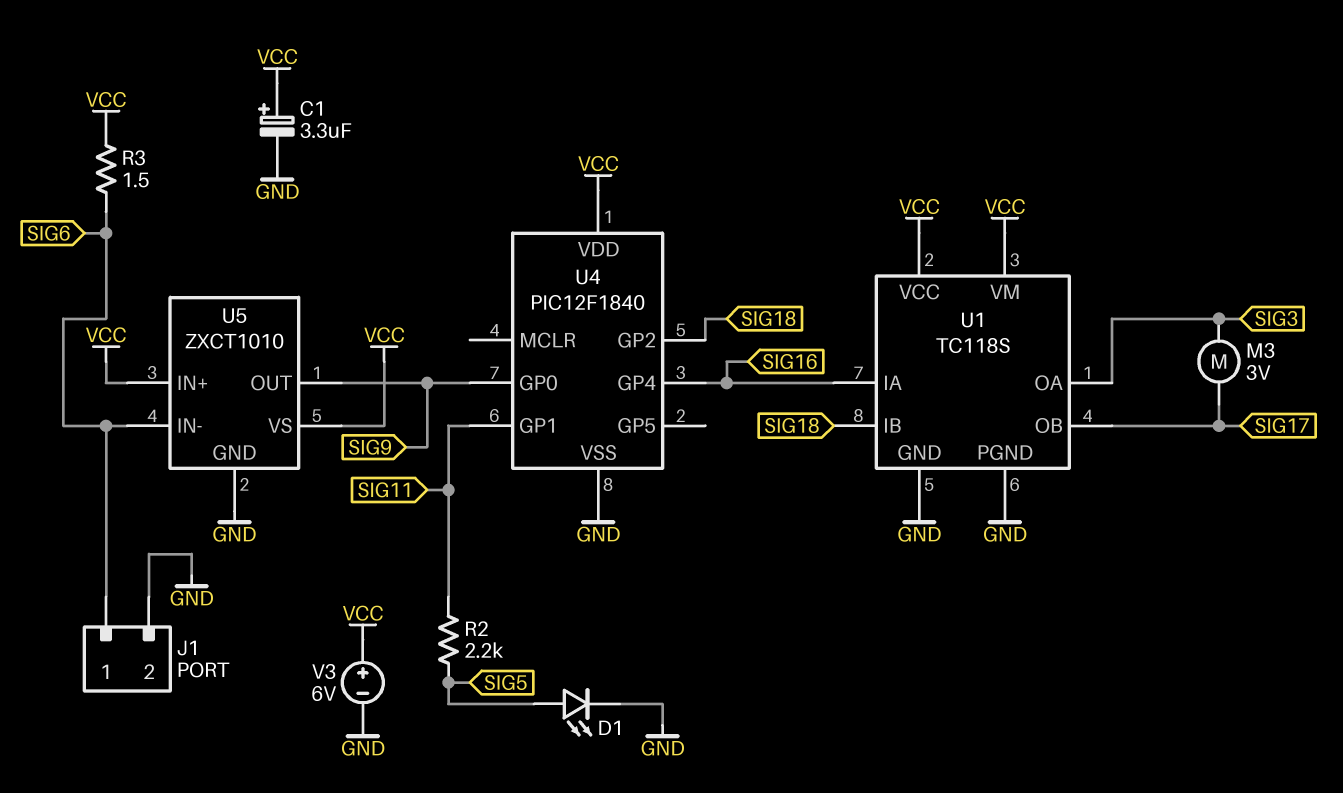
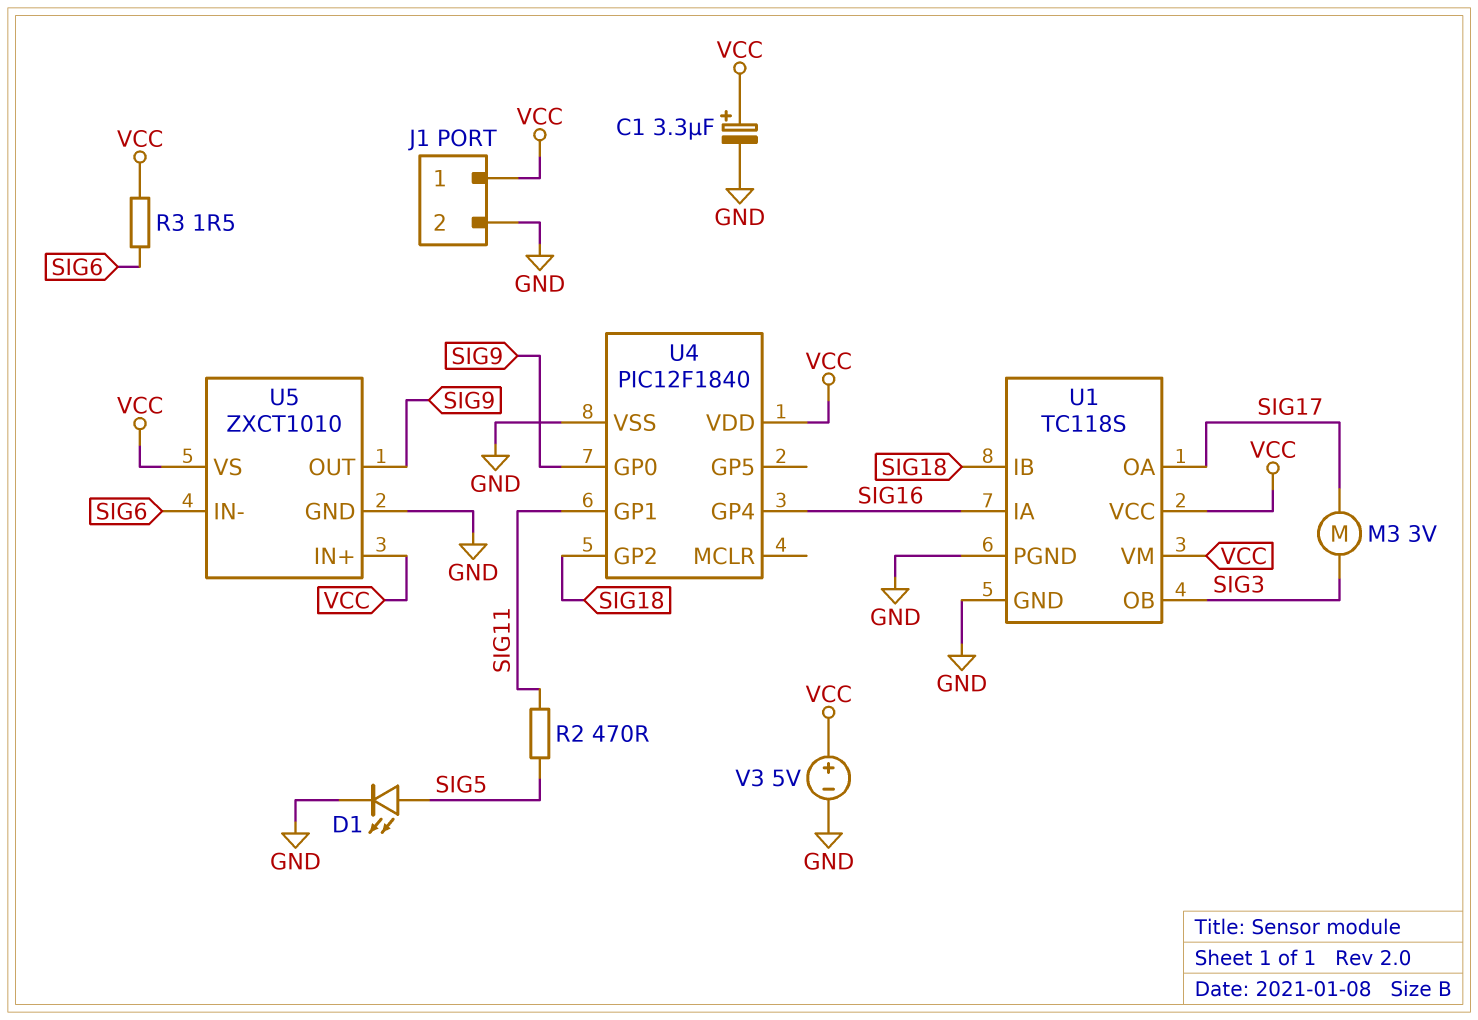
J1 pin 1: SIG6 -> VCC
R2: 2.2k (SIG5, SIG11) -> 470 (SIG5, SIG11)
U1 pin OA: SIG3 -> SIG17
U1 pin OB: SIG17 -> SIG3
V3: 6V (plus VCC, minus GND) -> 5V (plus VCC, minus GND)

